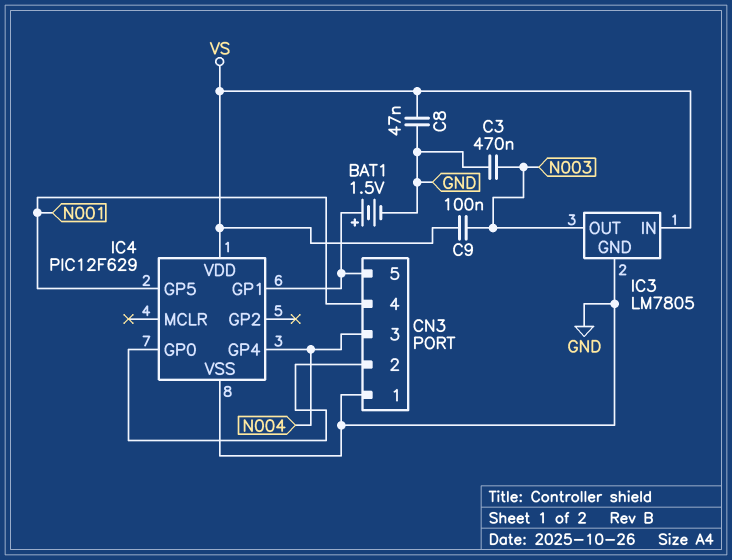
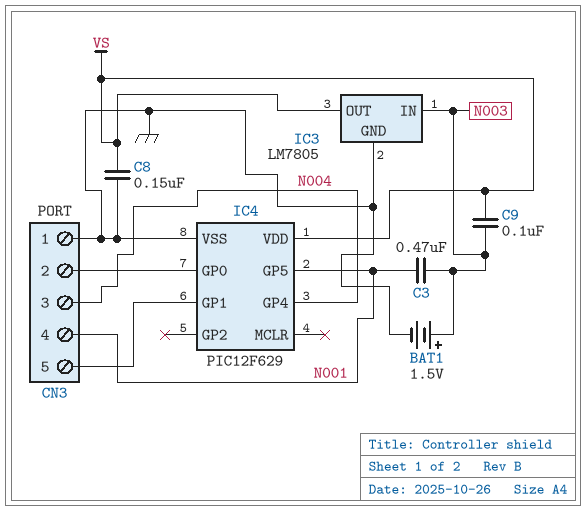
BAT1: 1.5V (plus CN3/5, minus GND) -> 1.5V (plus N003, minus GND)
C3: 470nF (GND, N003) -> 470nF (N001, N003)
C8: 47nF (GND, VS) -> 150nF (GND, VS)
IC3 pin IN: VS -> N003
IC3 pin OUT: N003 -> VS

